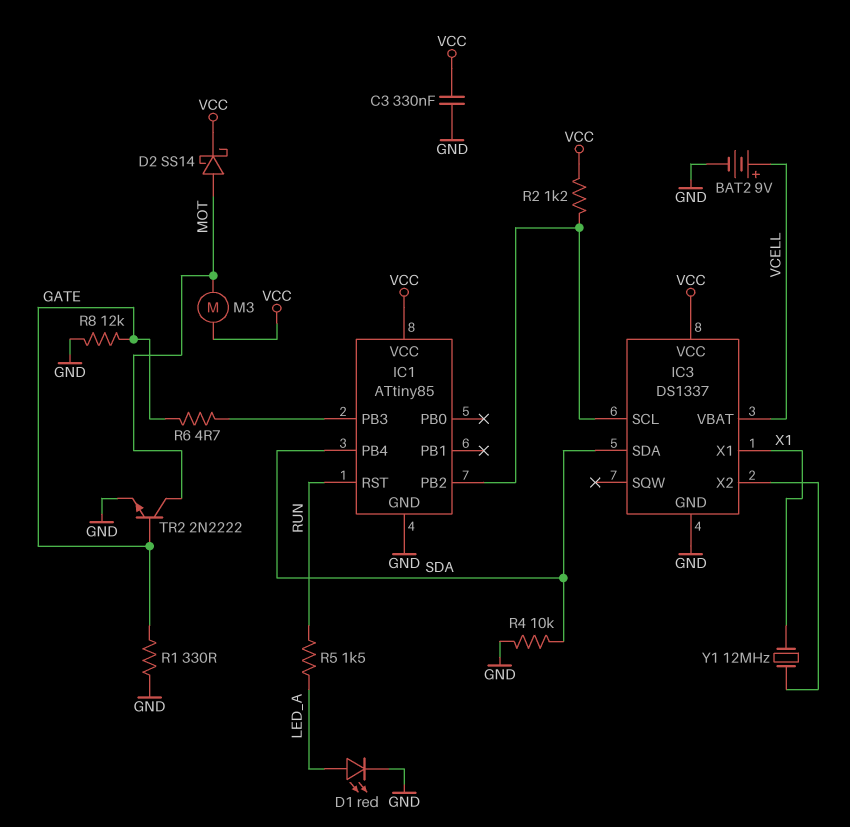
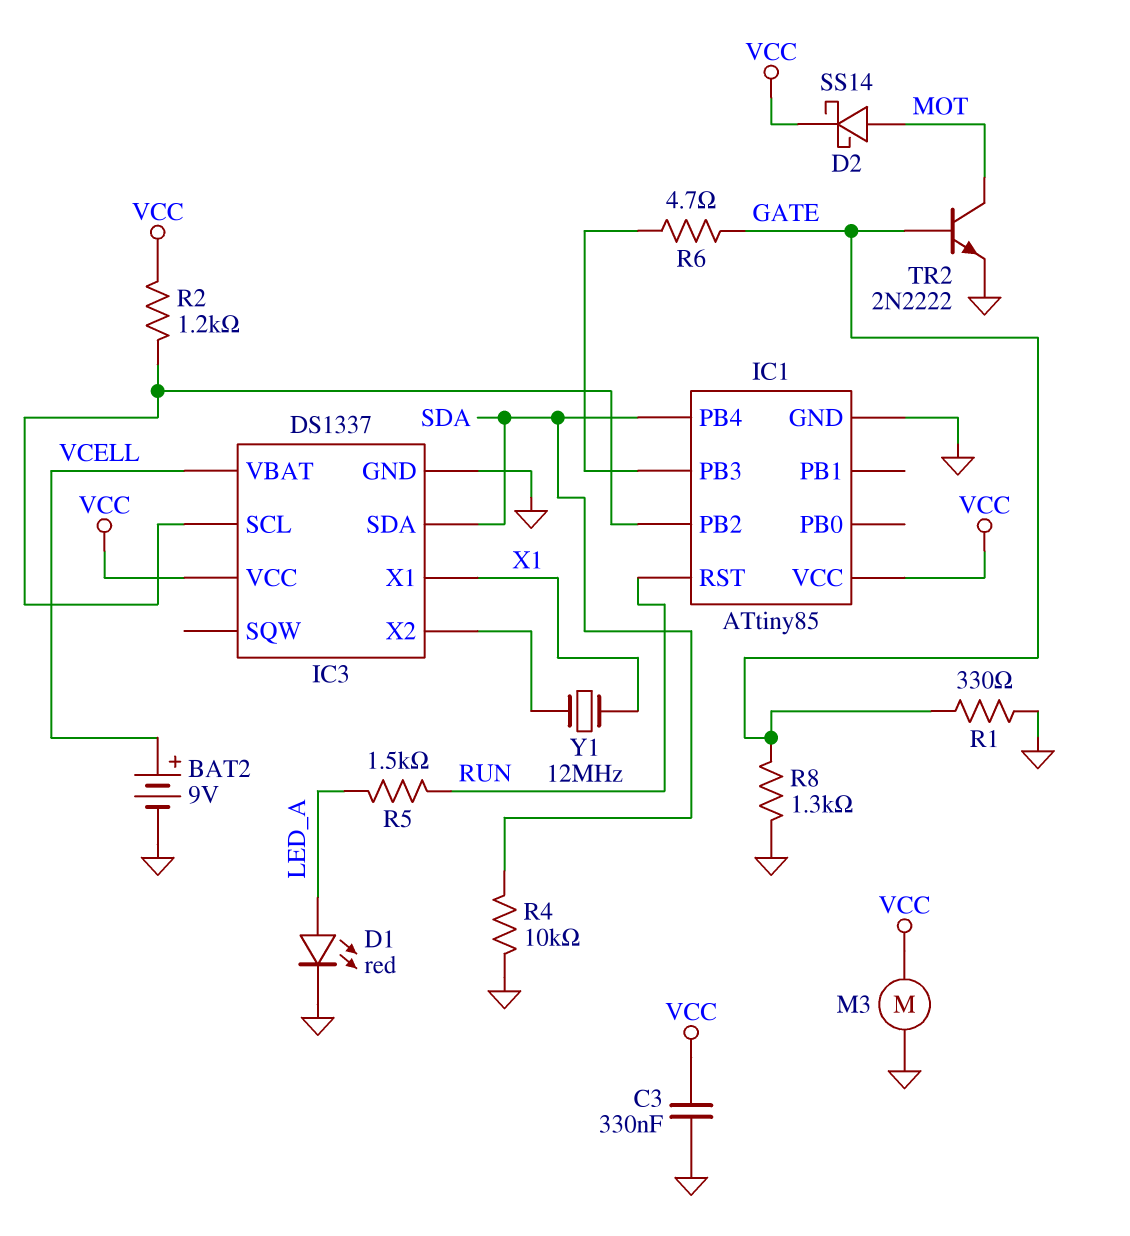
M3: motor (MOT, VCC) -> motor (GND, VCC)
R8: 12k (GATE, GND) -> 1.3k (GATE, GND)

